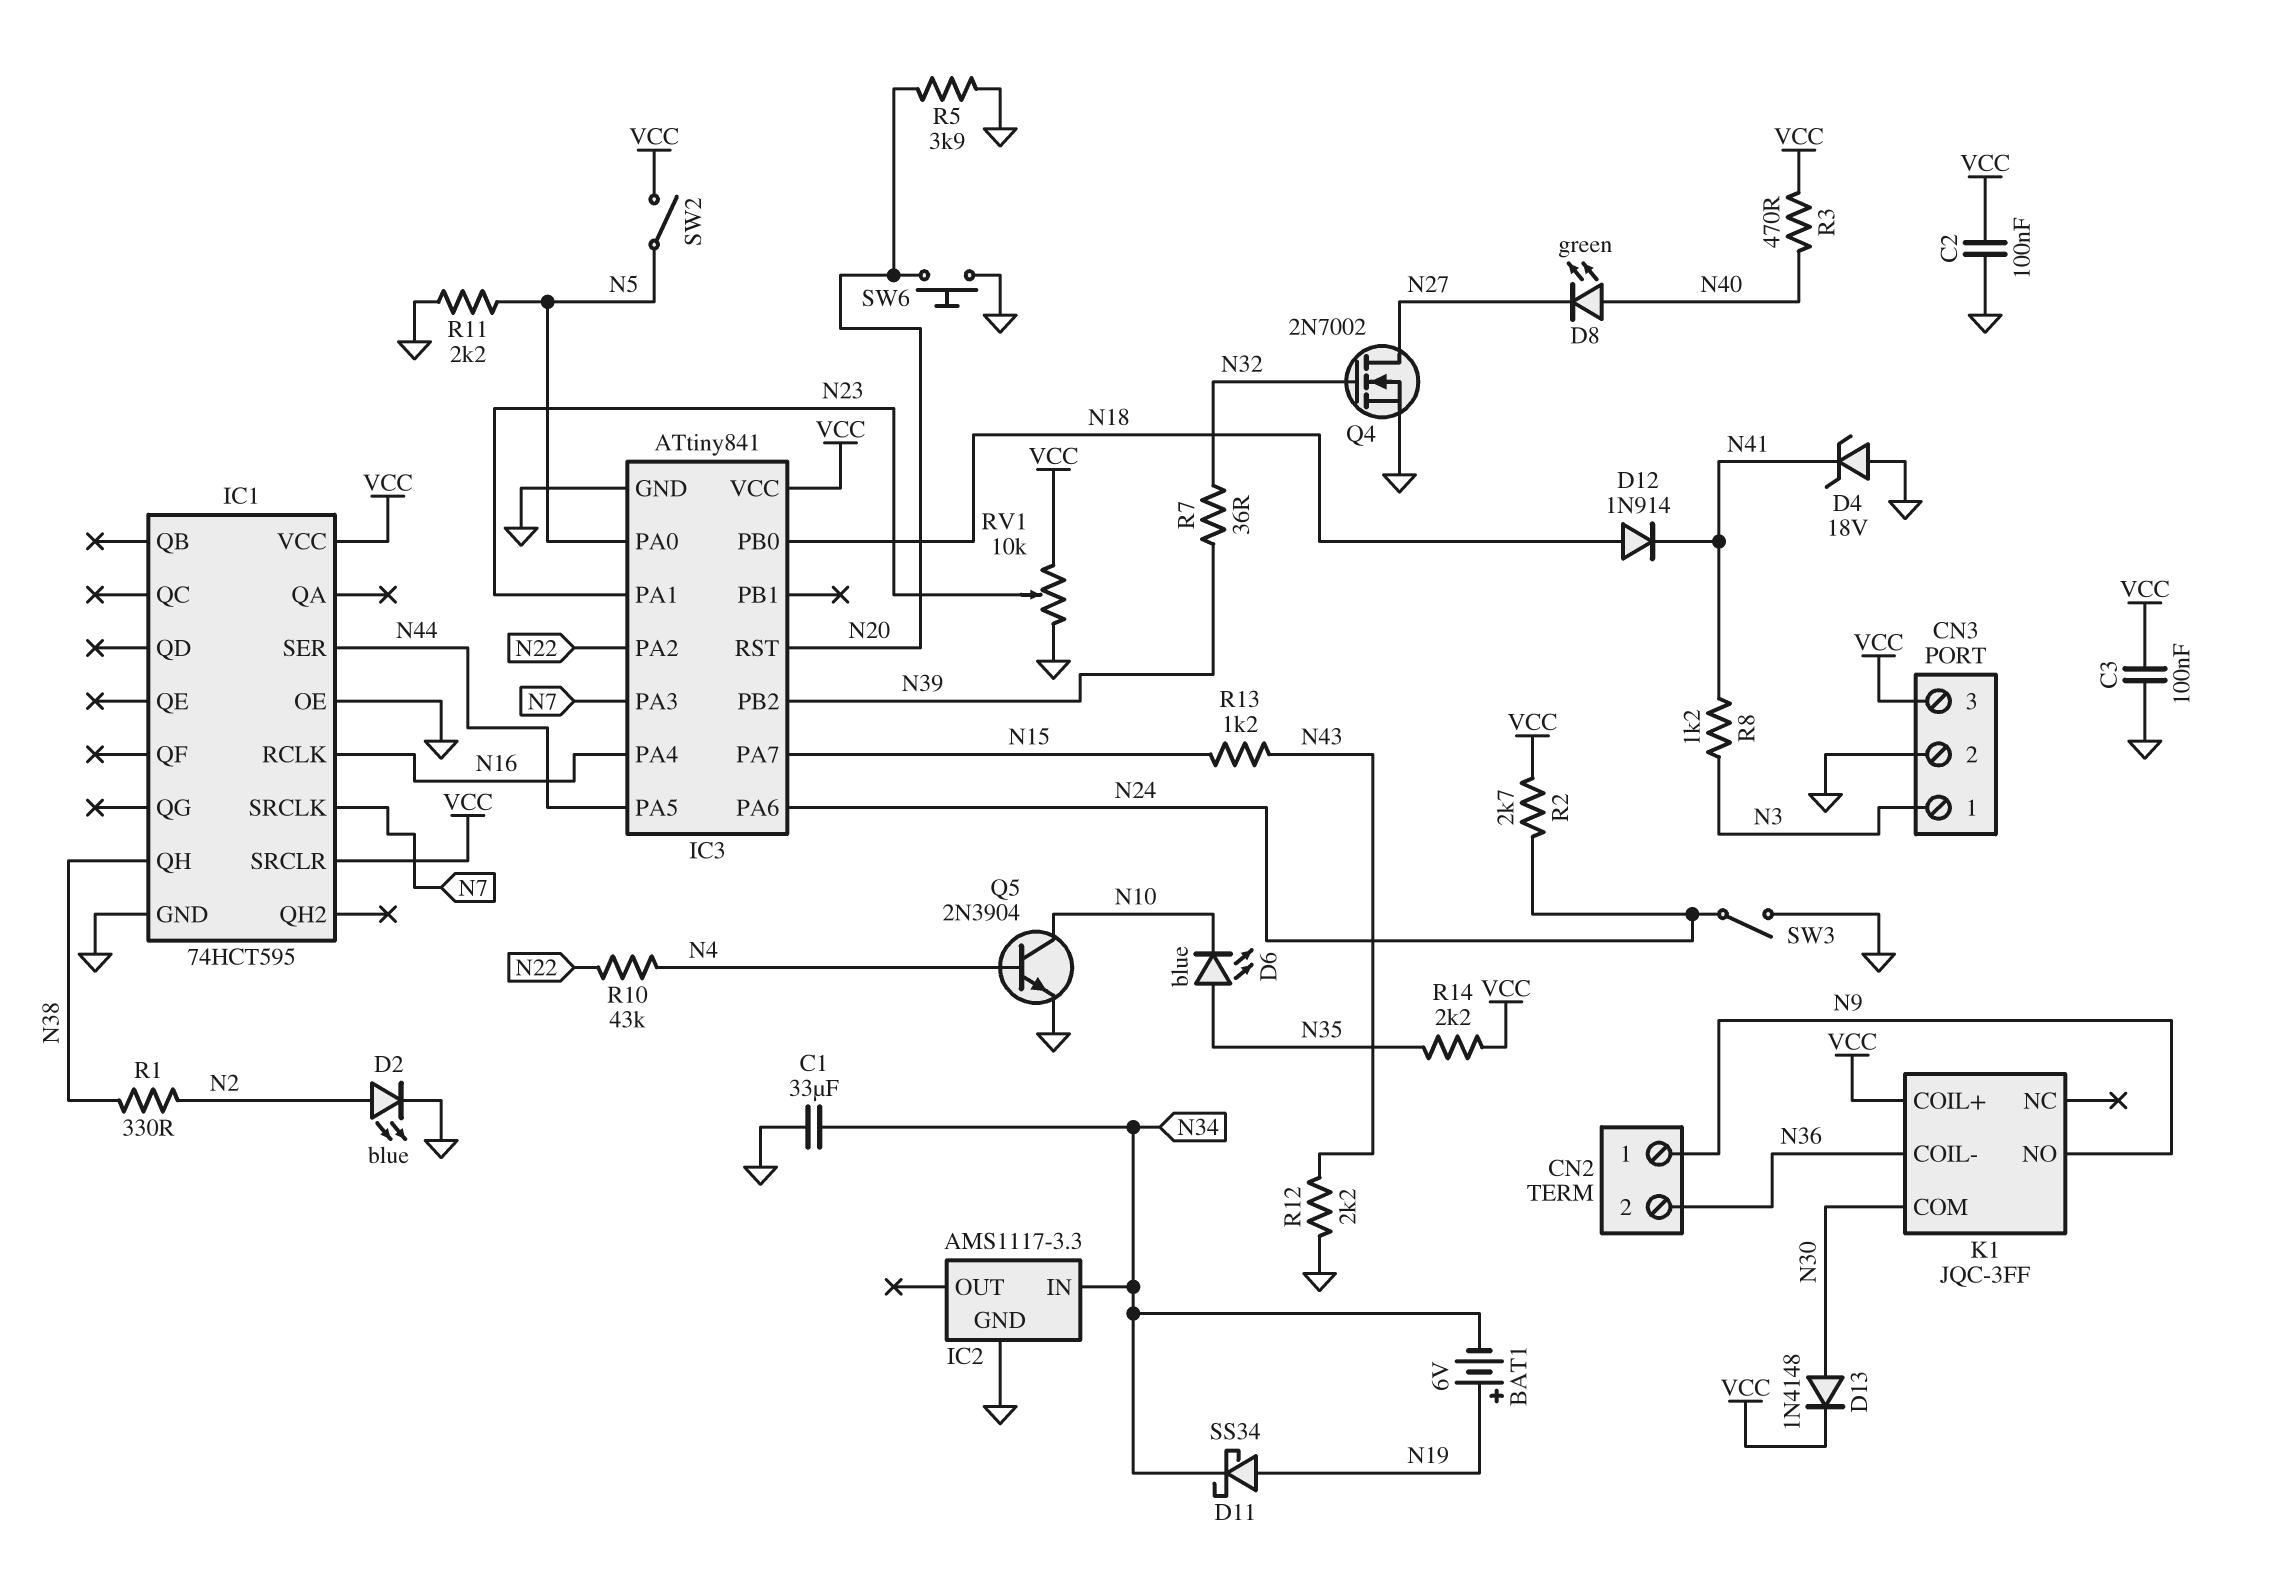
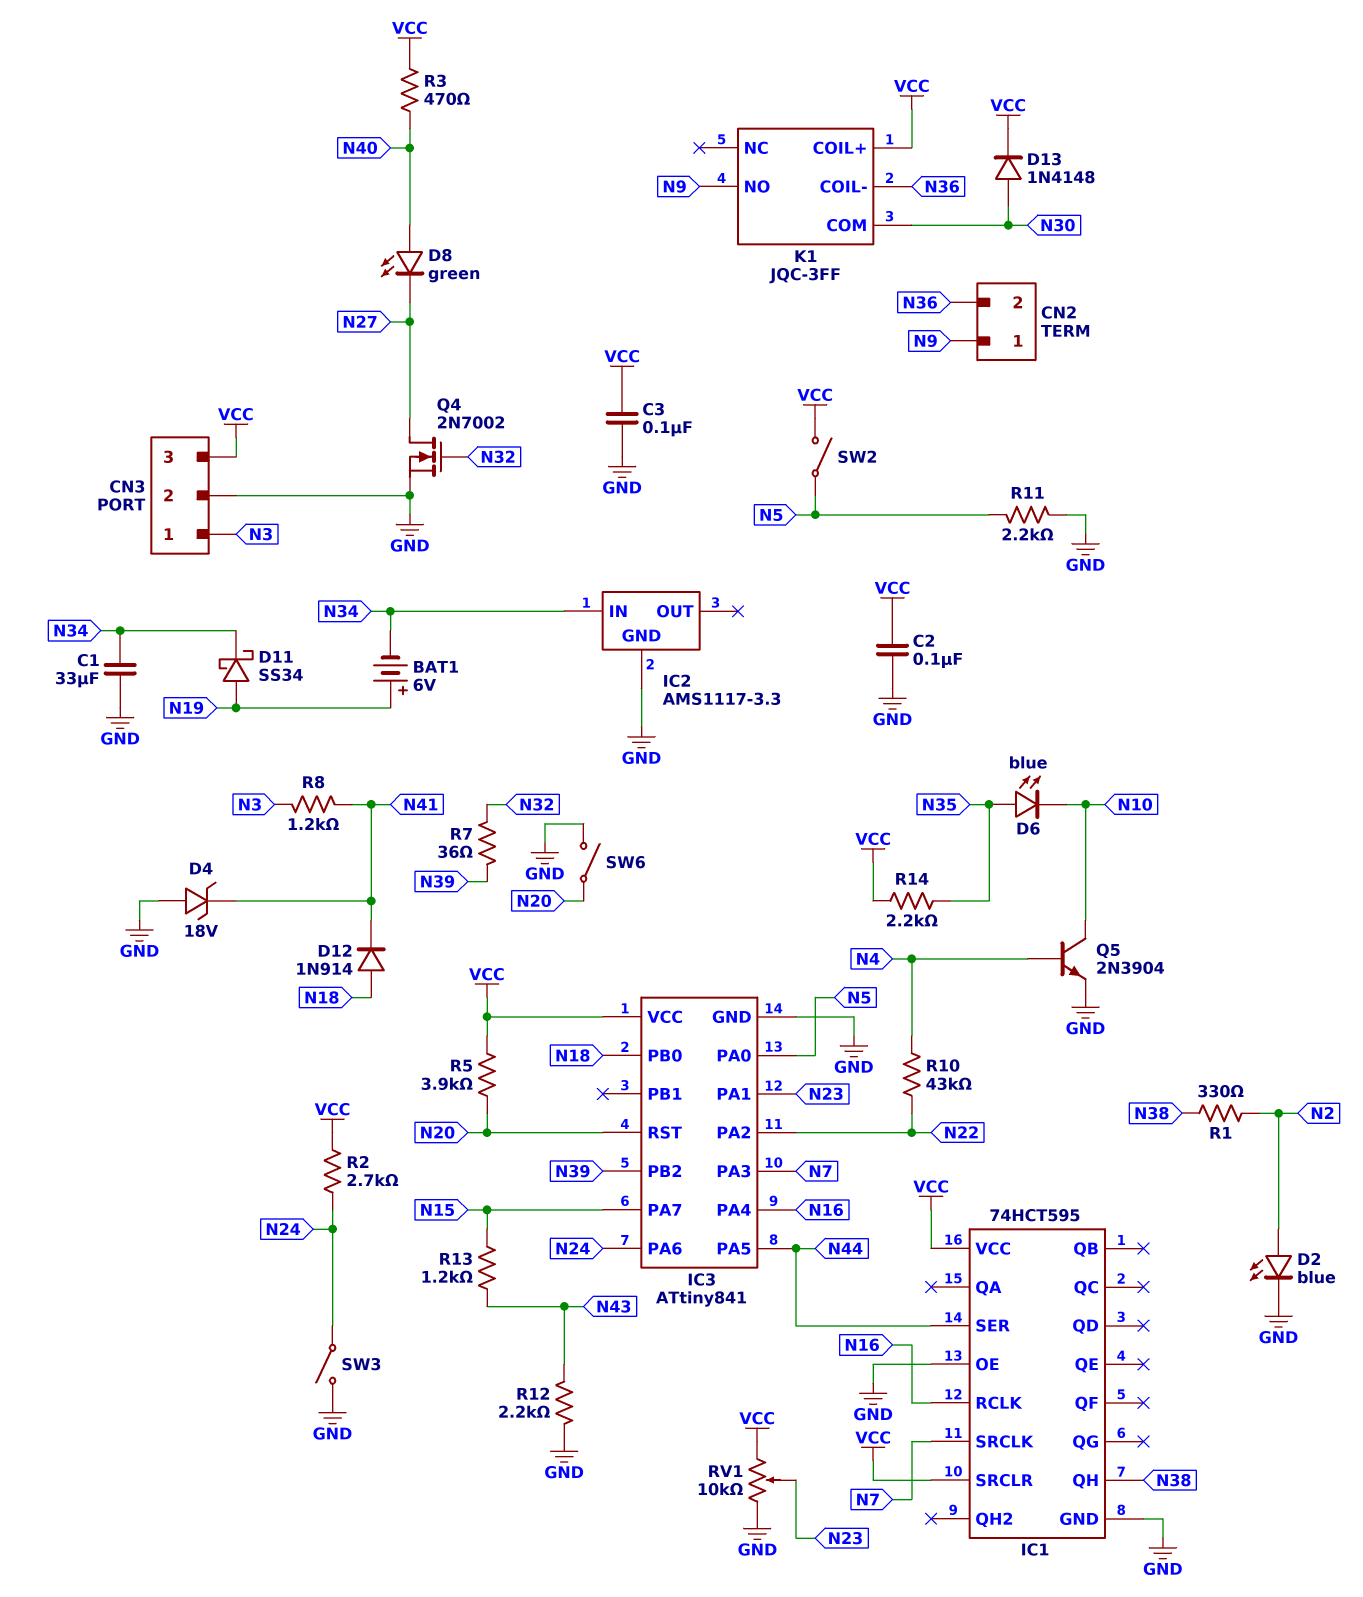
R5: 3.9k (GND, N20) -> 3.9k (N20, VCC)
SW6: button (GND, N20) -> switch (GND, N20)

